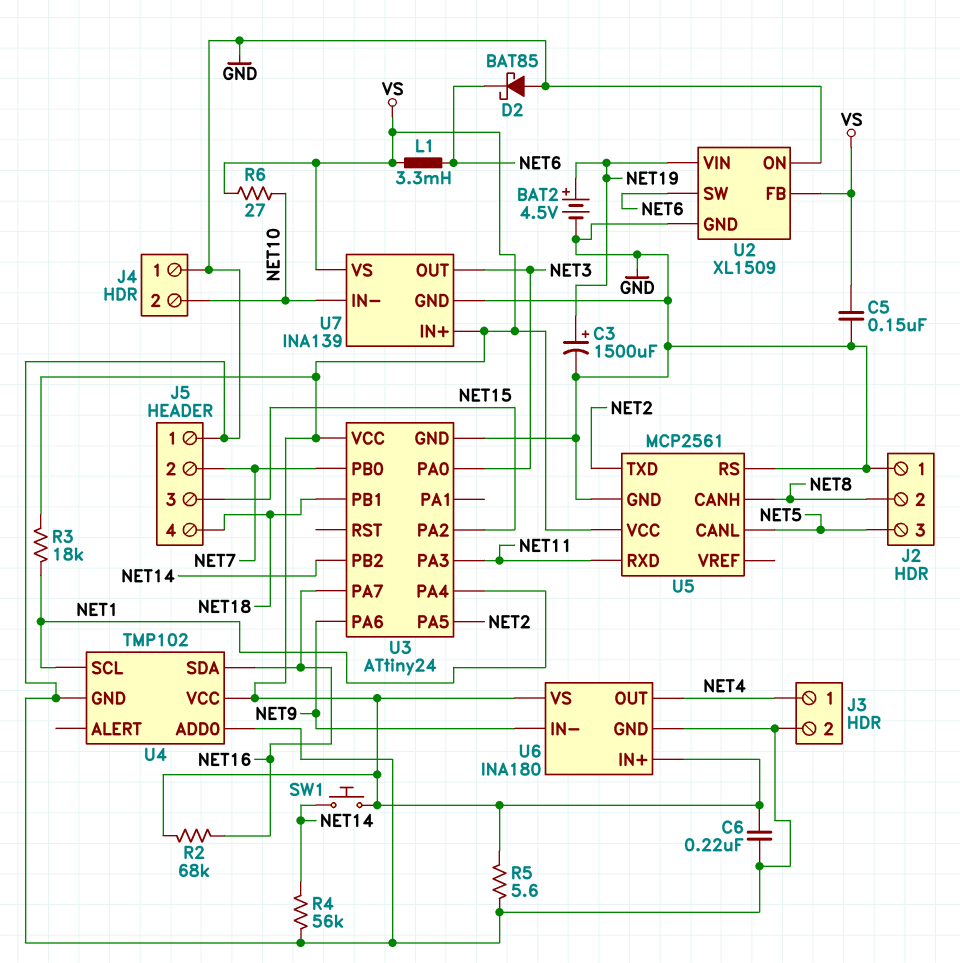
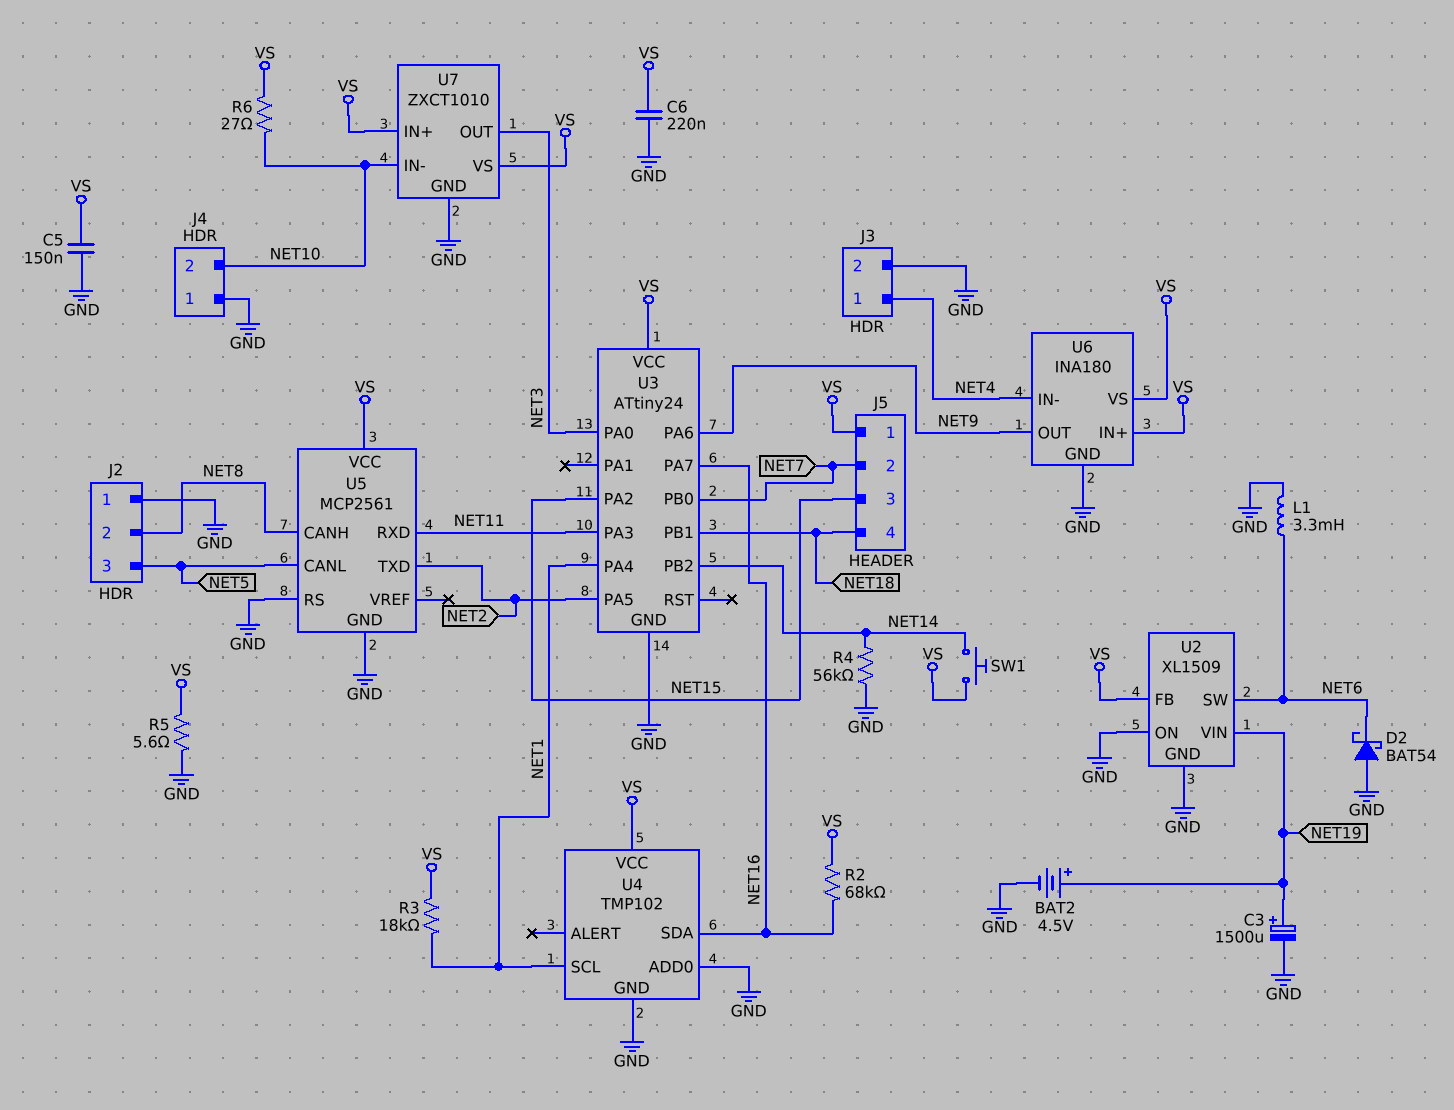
D2: schottky BAT85 (A GND, K NET6) -> schottky BAT54 (A GND, K NET6)
J5 pin 1: GND -> VS
L1: 3.3mH (NET6, VS) -> 3.3mH (GND, NET6)
U6 pin IN-: NET9 -> NET4
U6 pin OUT: NET4 -> NET9
U7: INA139 -> ZXCT1010

